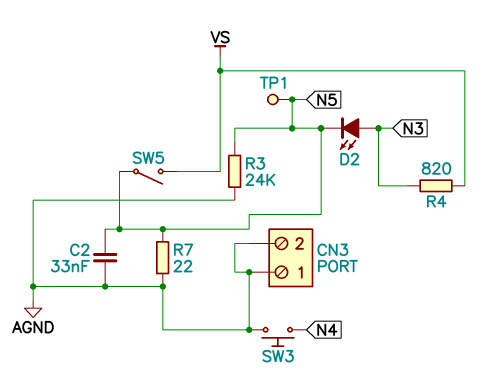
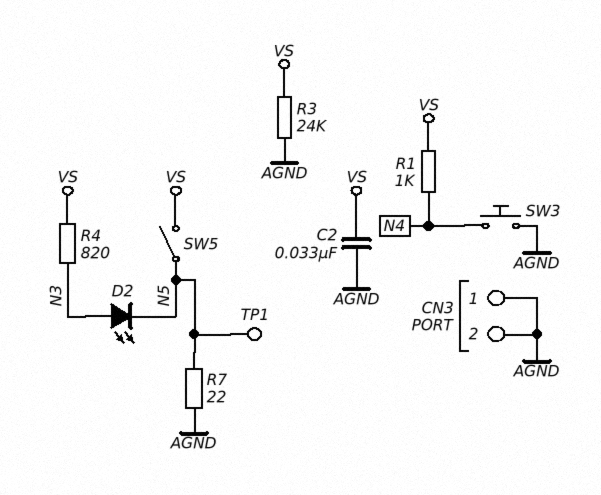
C2: 33nF (AGND, N5) -> 33nF (AGND, VS)
R1: none -> 1k (N4, VS)
R3: 24k (AGND, N5) -> 24k (AGND, VS)

